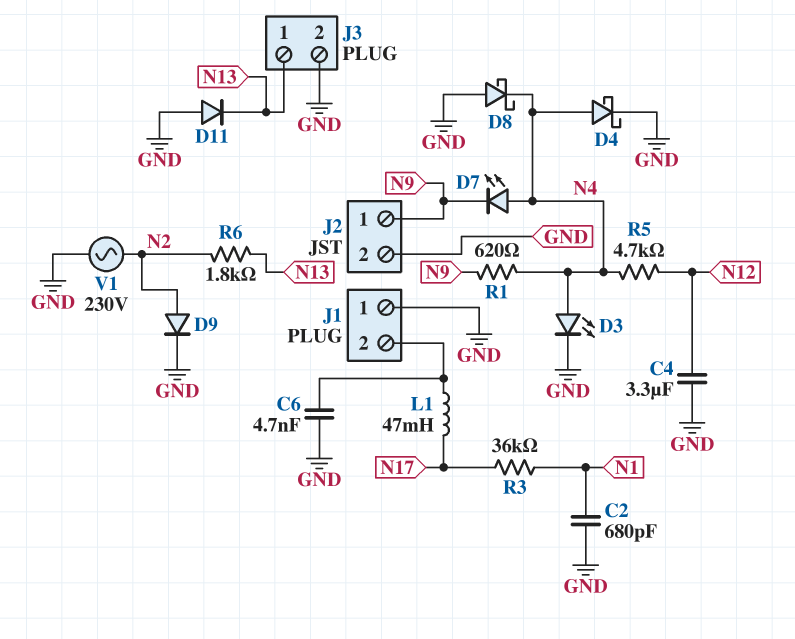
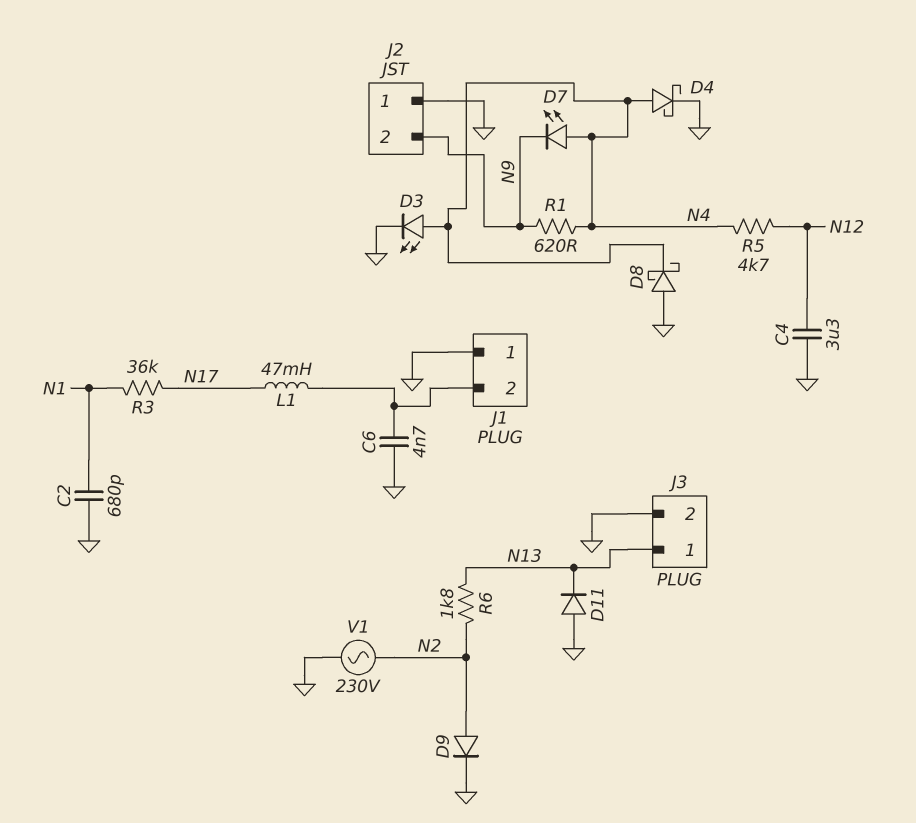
J2 pin 1: N9 -> GND
J2 pin 2: GND -> N9

